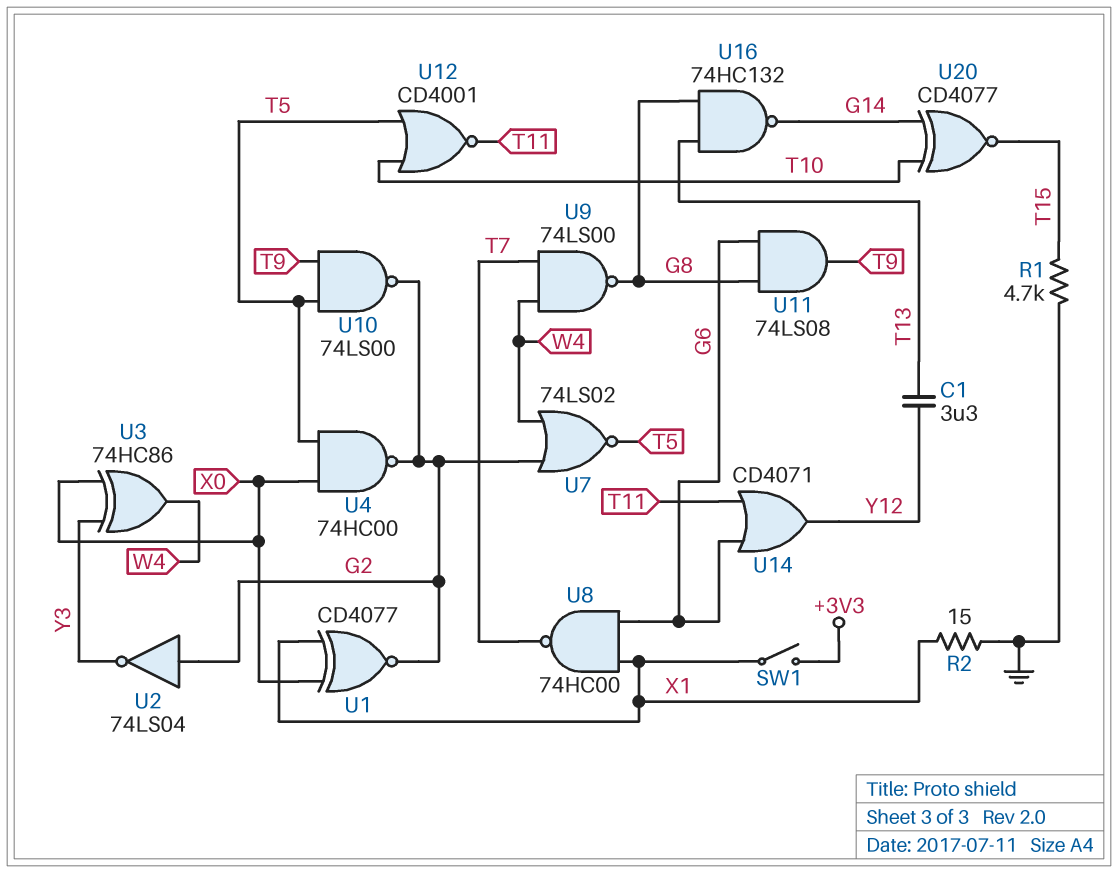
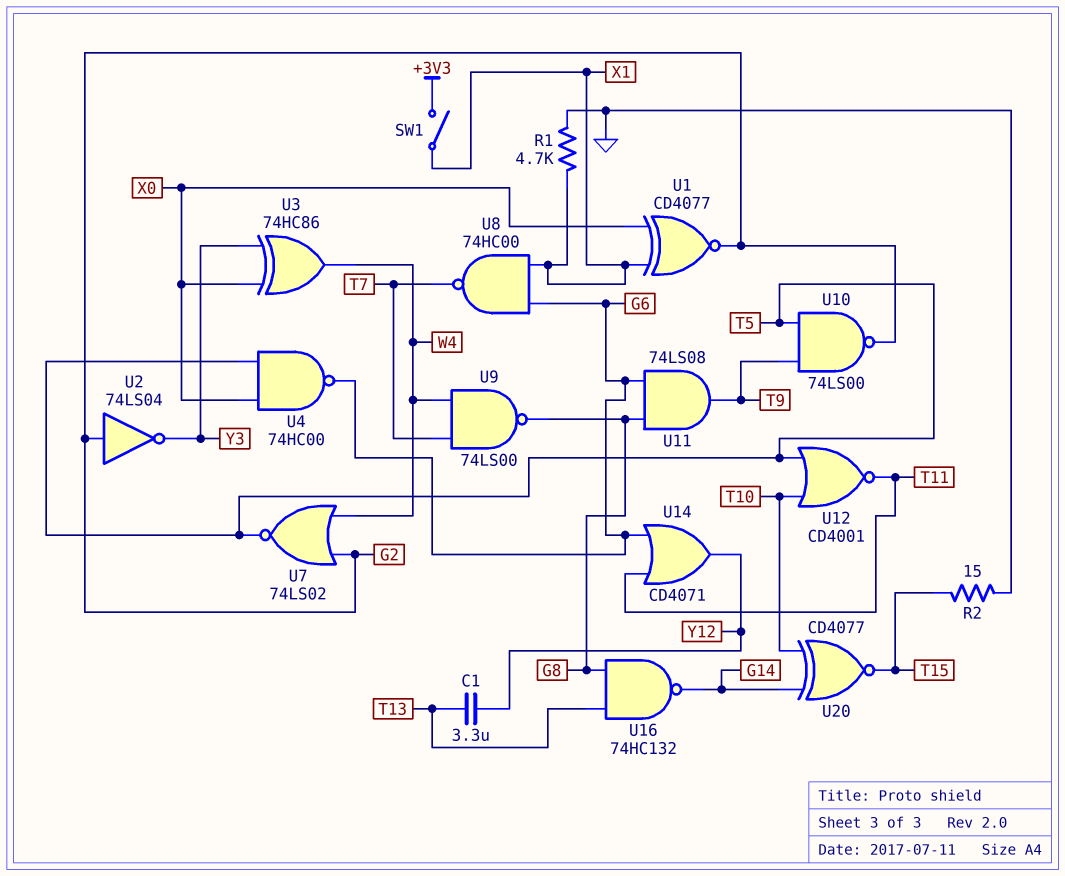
R1: 4.7k (GND, T15) -> 4.7k (GND, X1)
R2: 15 (GND, X1) -> 15 (GND, T15)
U4: NAND 74HC00 (in T5, in X0, out G2) -> NAND 74HC00 (in T5, in X0, out G6)

